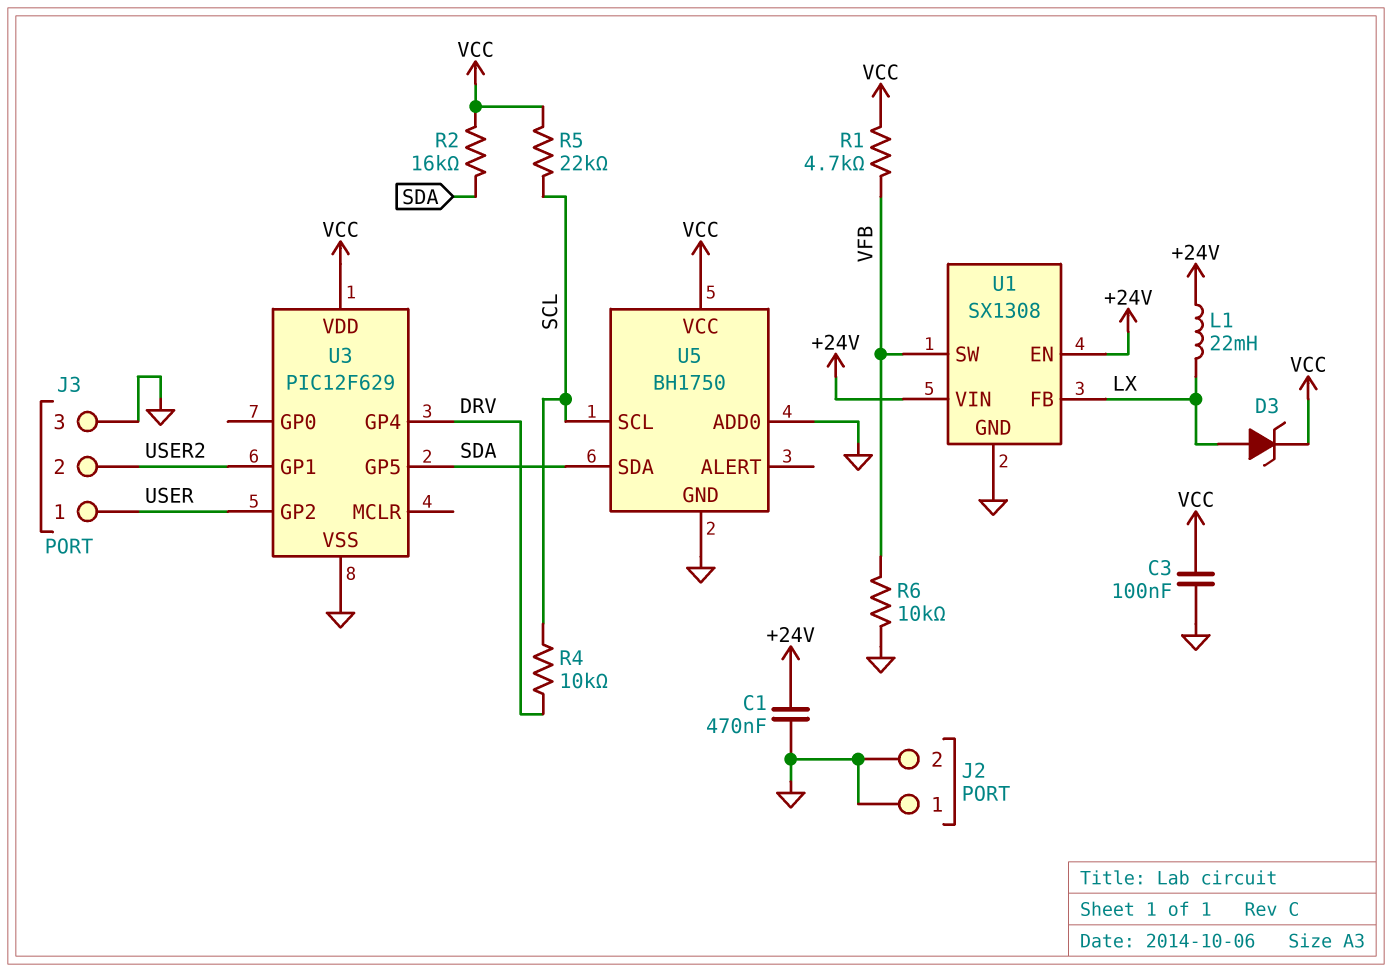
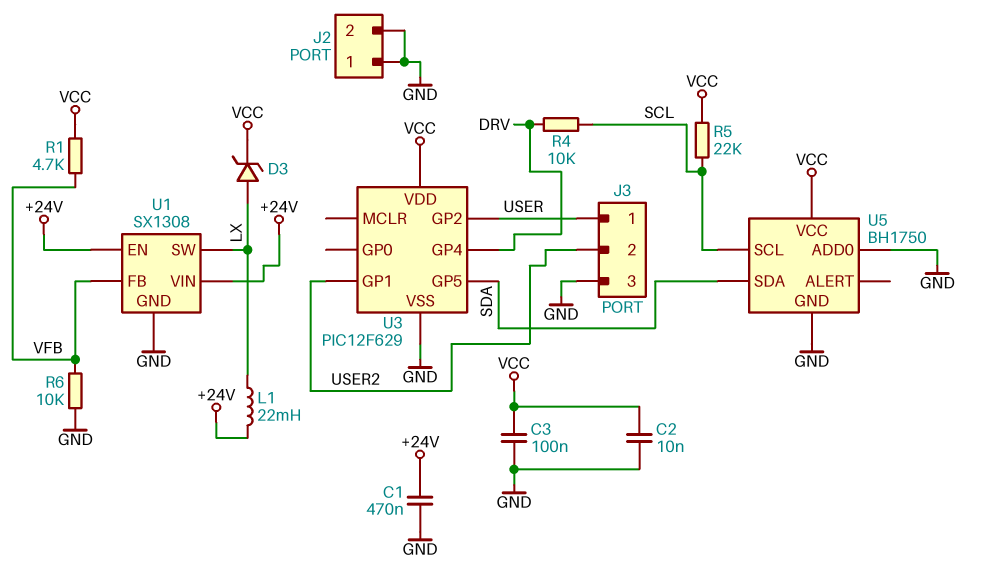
C2: none -> 10nF (GND, VCC)
R2: 16k (SDA, VCC) -> none
U1 pin FB: LX -> VFB
U1 pin SW: VFB -> LX

